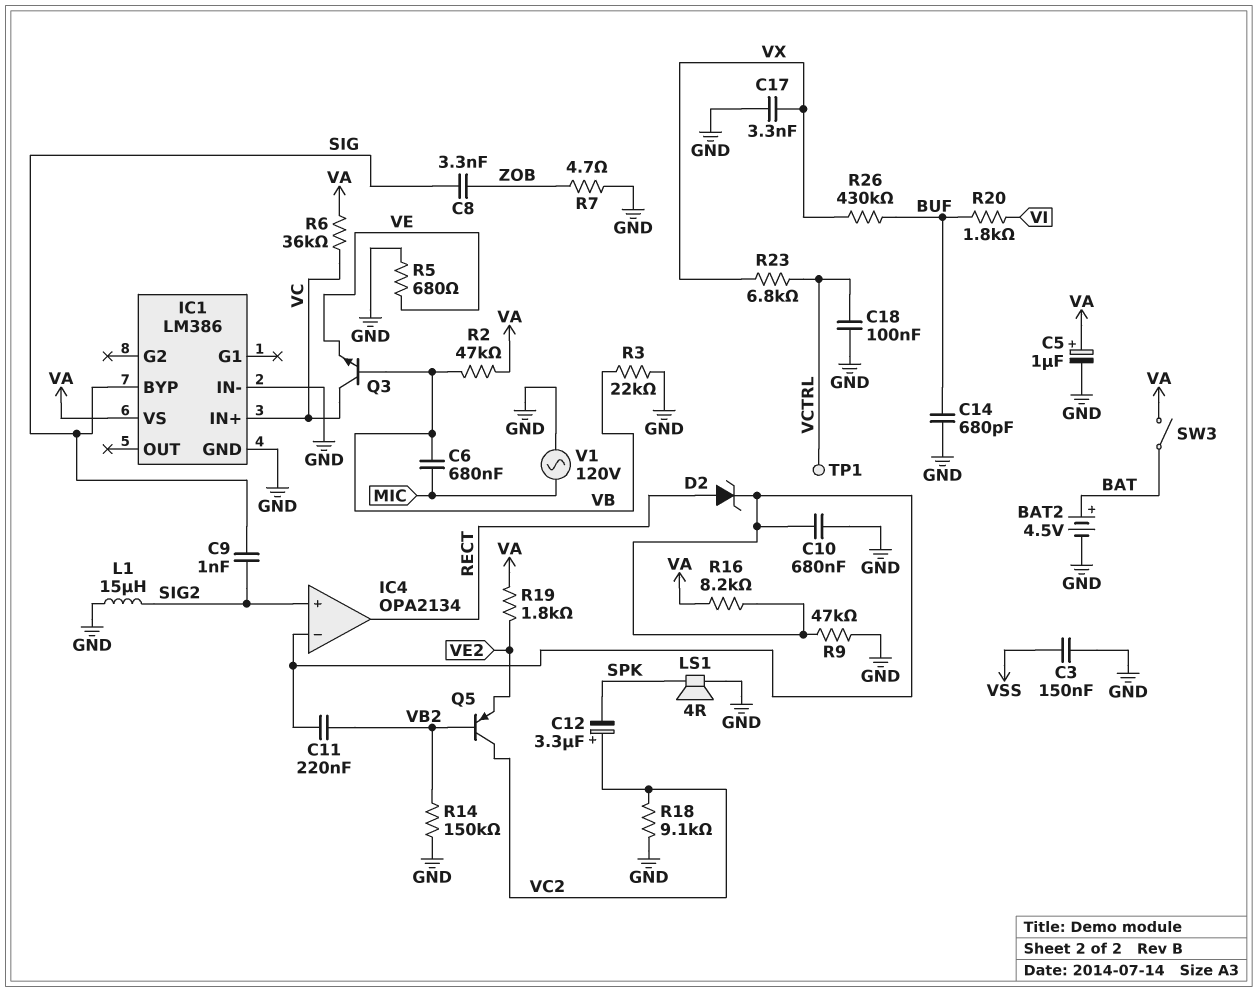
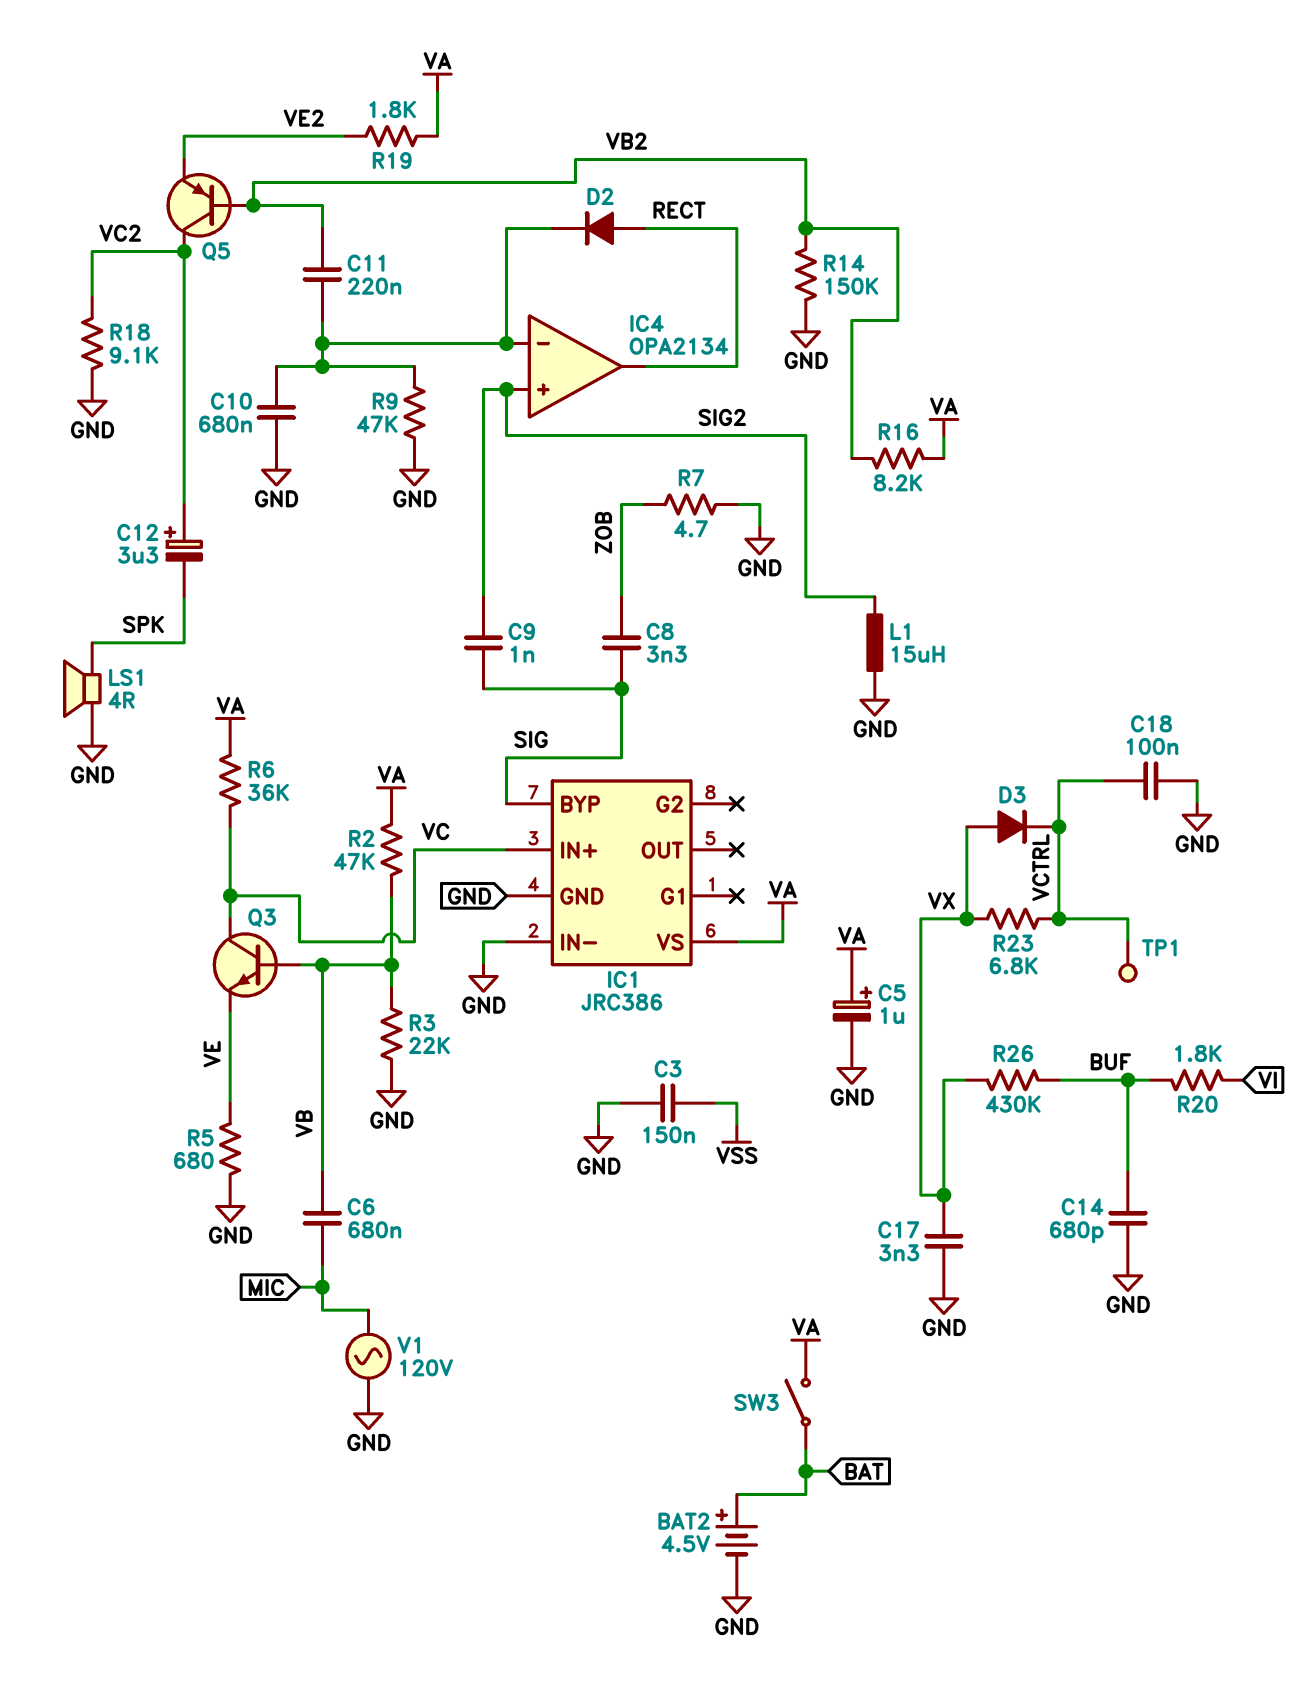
D2: zener (A RECT, K IC4/in-) -> diode (A RECT, K IC4/in-)
D3: none -> diode (A VX, K VCTRL)
IC1: LM386 -> JRC386
R16: 8.2k (IC4/in-, VA) -> 8.2k (VA, VB2)

